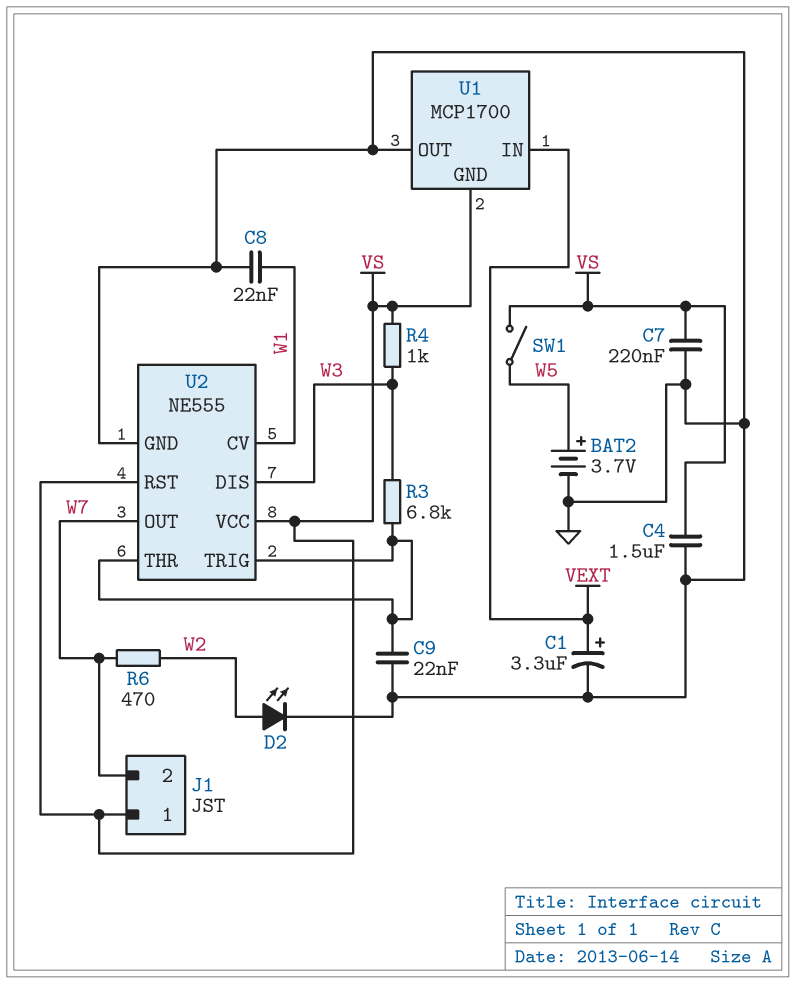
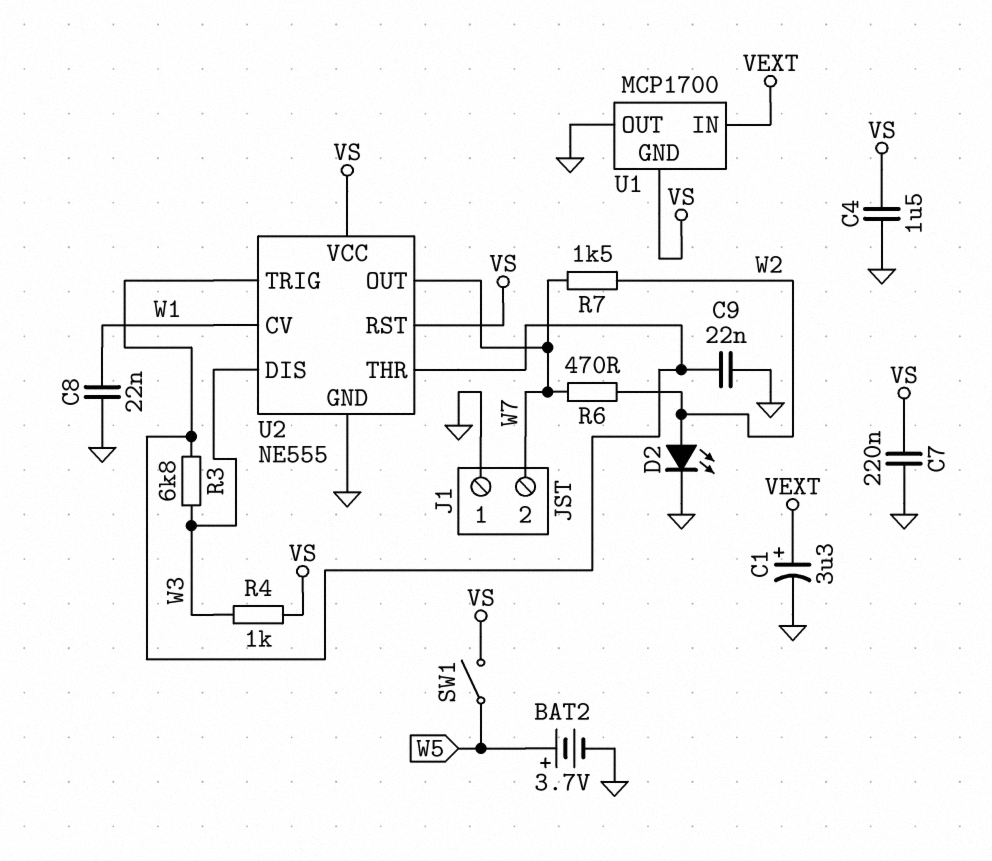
J1 pin 1: VS -> GND
R7: none -> 1.5k (W2, W7)

